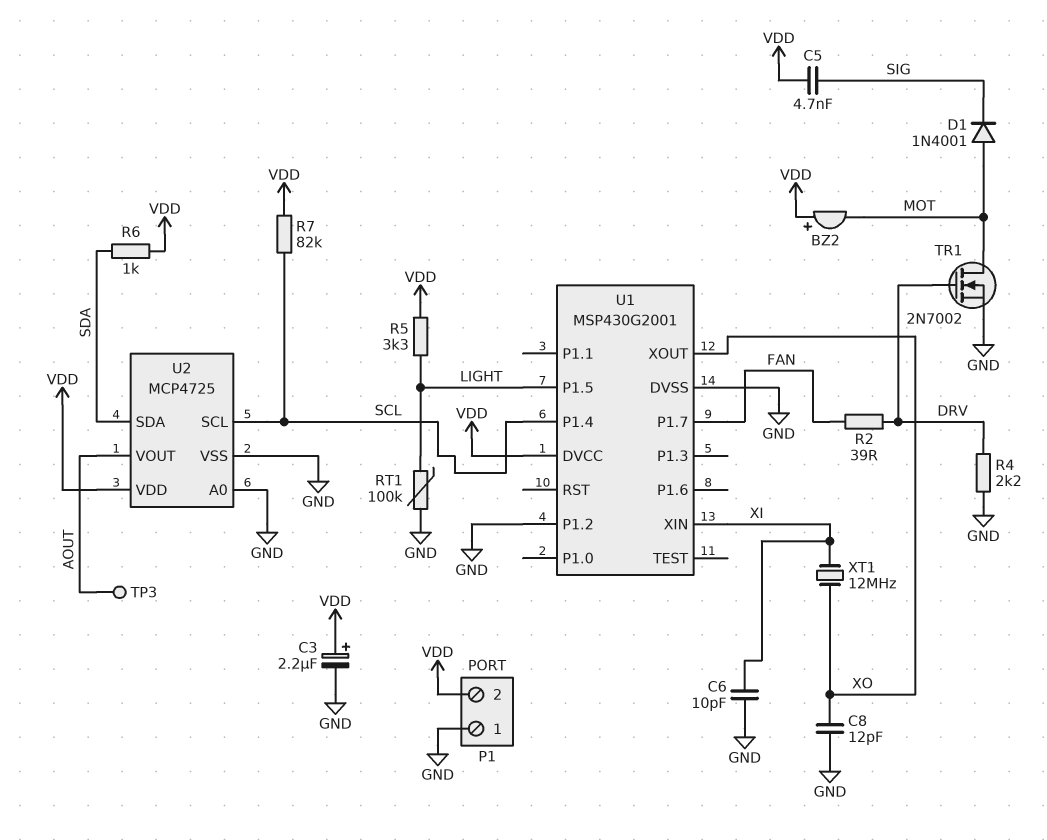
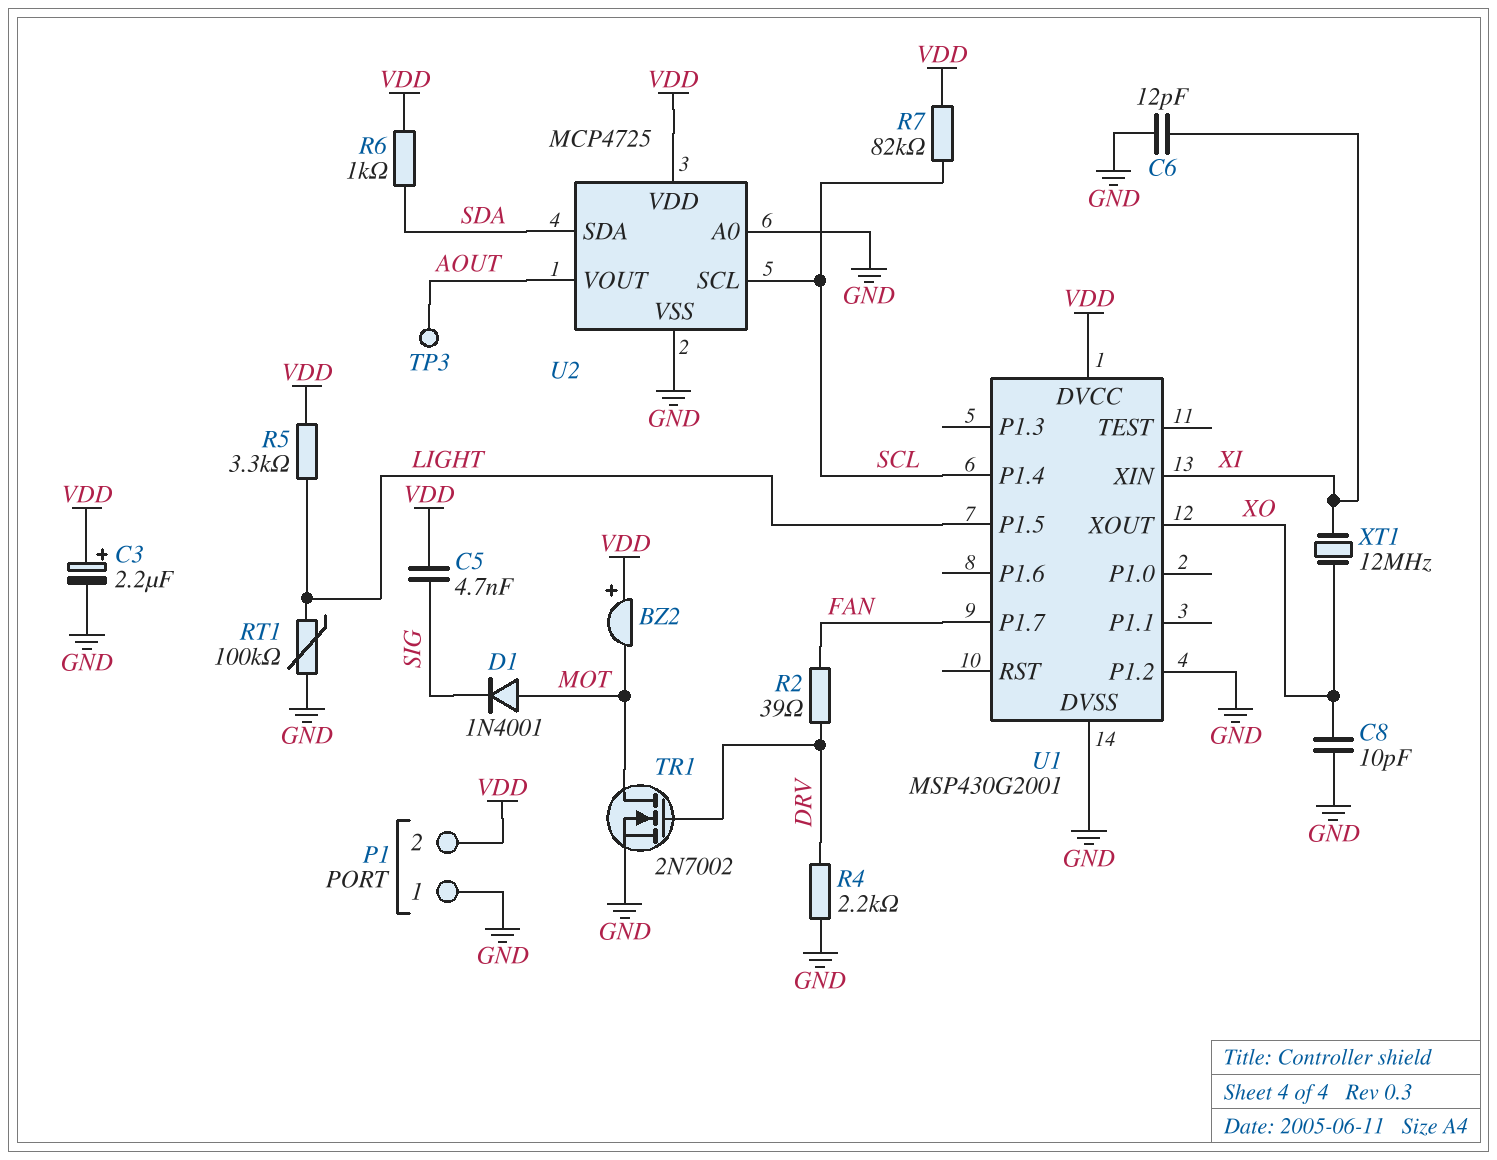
C6: 10pF (GND, XI) -> 12pF (GND, XI)
C8: 12pF (GND, XO) -> 10pF (GND, XO)

